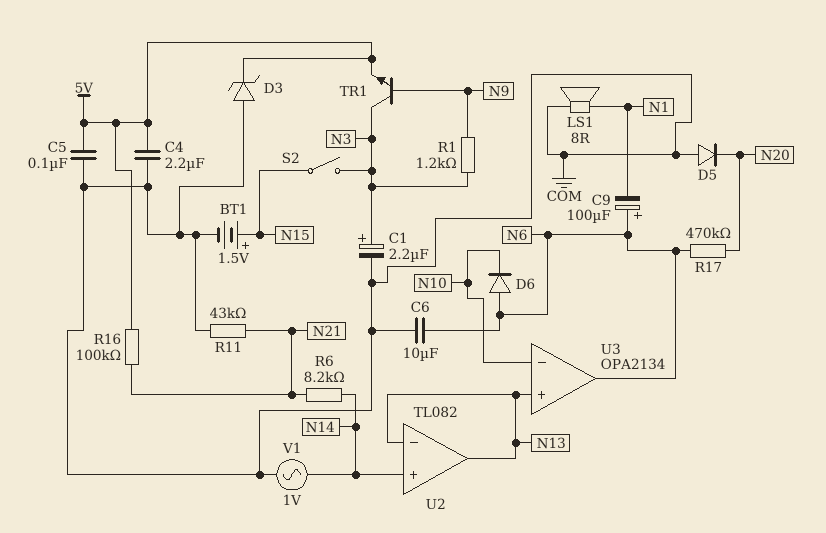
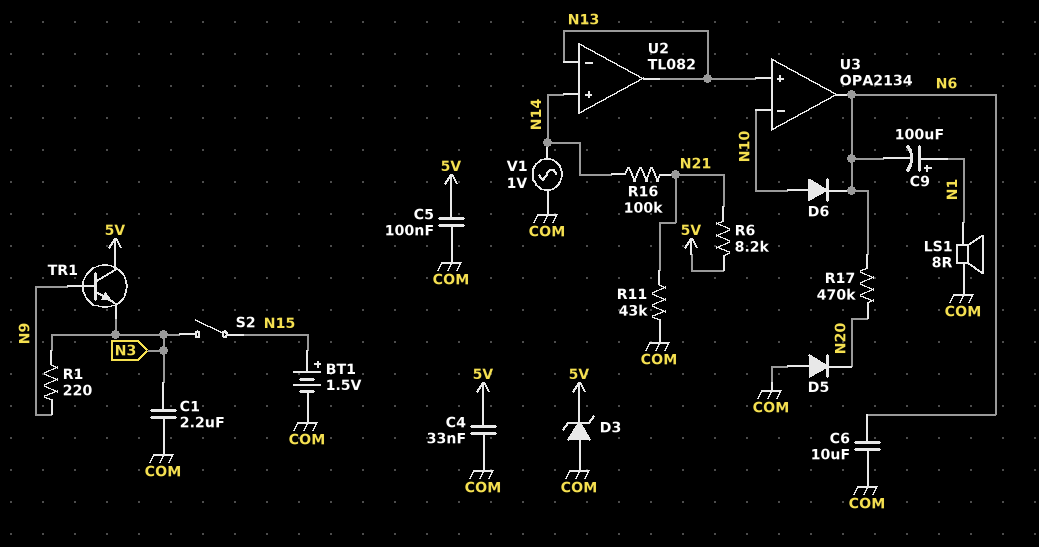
C1: 2.2uF (plus N3, minus COM) -> 2.2uF (COM, N3)
C4: 2.2uF (5V, COM) -> 33nF (5V, COM)
C9: 100uF (plus N6, minus N1) -> 100uF (plus N1, minus N6)
D6: diode (A N6, K N10) -> diode (A N10, K N6)
R1: 1.2k (N3, N9) -> 220 (N3, N9)
R6: 8.2k (N14, N21) -> 8.2k (5V, N21)
R16: 100k (5V, N21) -> 100k (N14, N21)
TR1: NPN (B N9, C N3, E 5V) -> NPN (B N9, C 5V, E N3)

